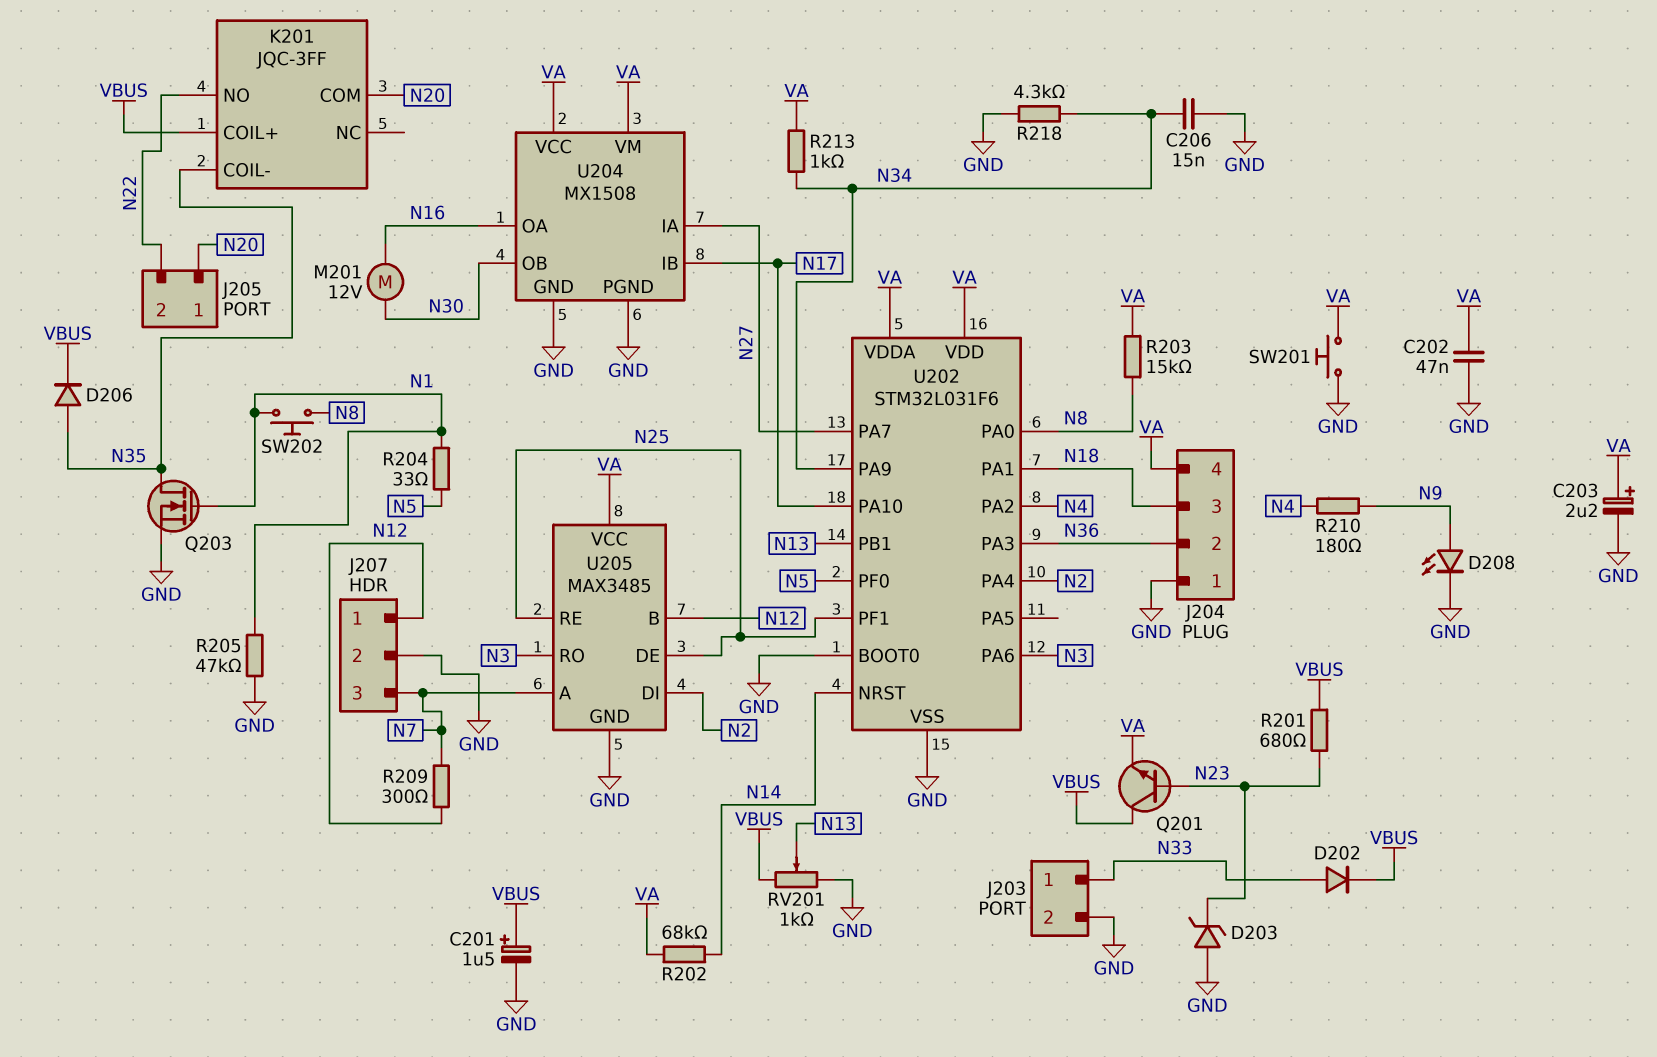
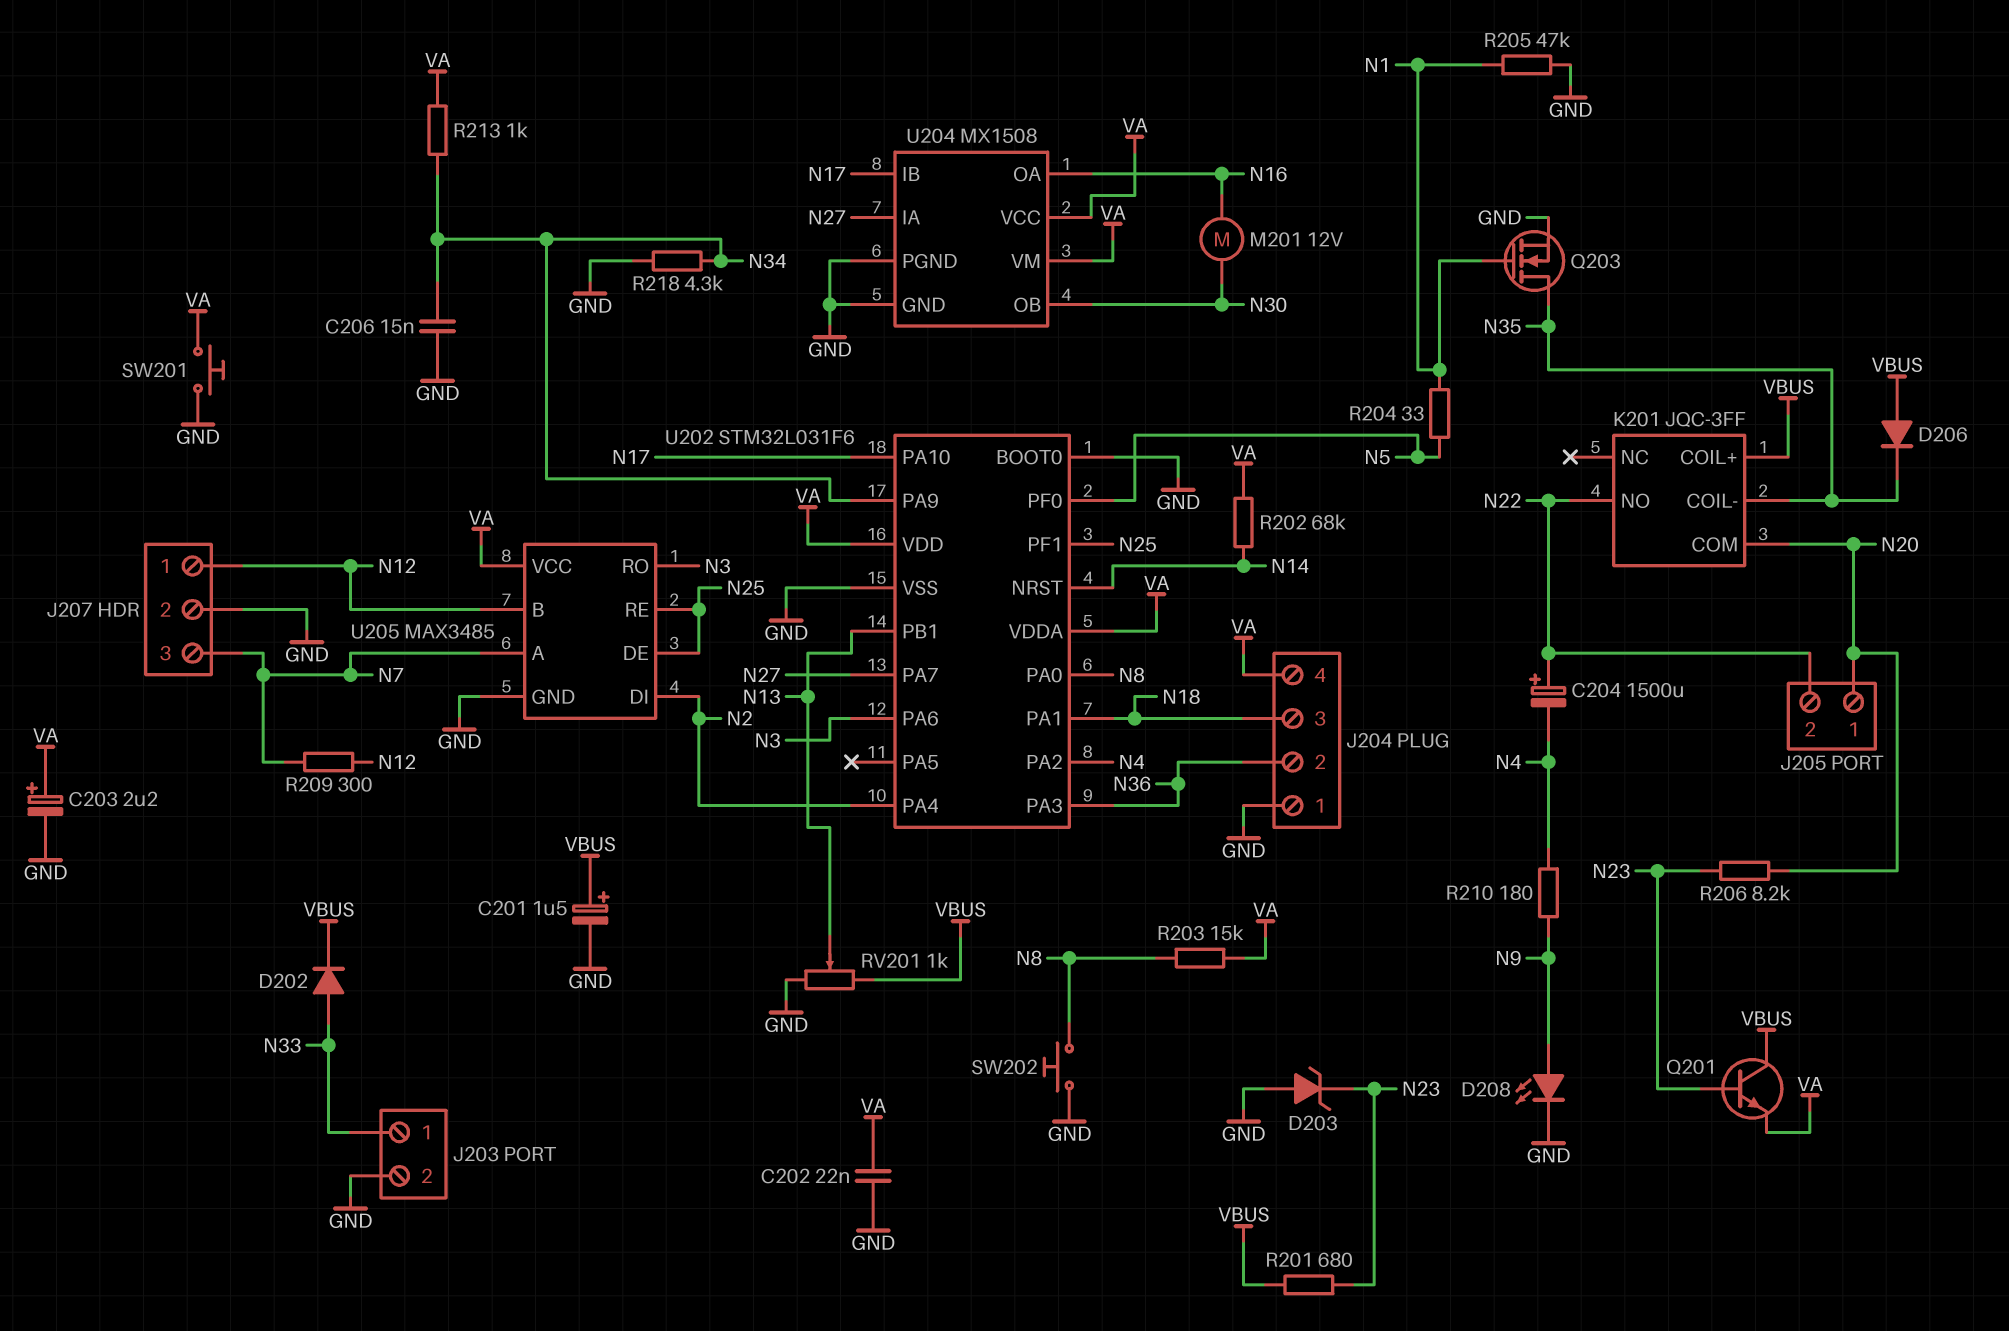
C202: 47nF (GND, VA) -> 22nF (GND, VA)
C204: none -> 1500uF (plus N22, minus N4)
D206: diode (A N35, K VBUS) -> diode (A VBUS, K N35)
R206: none -> 8.2k (N20, N23)
SW202: button (N1, N8) -> button (GND, N8)

